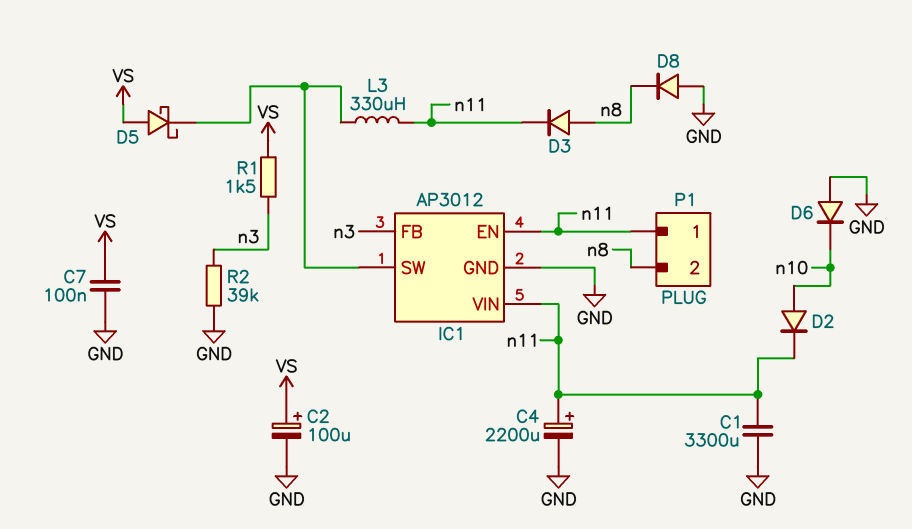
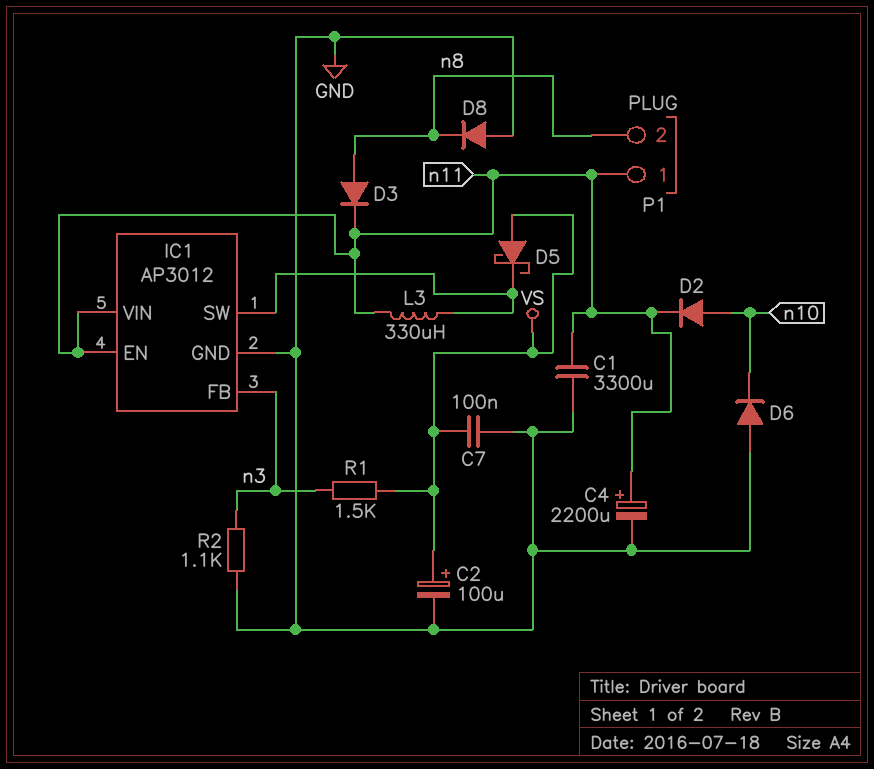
R2: 39k (GND, n3) -> 1.1k (GND, n3)

